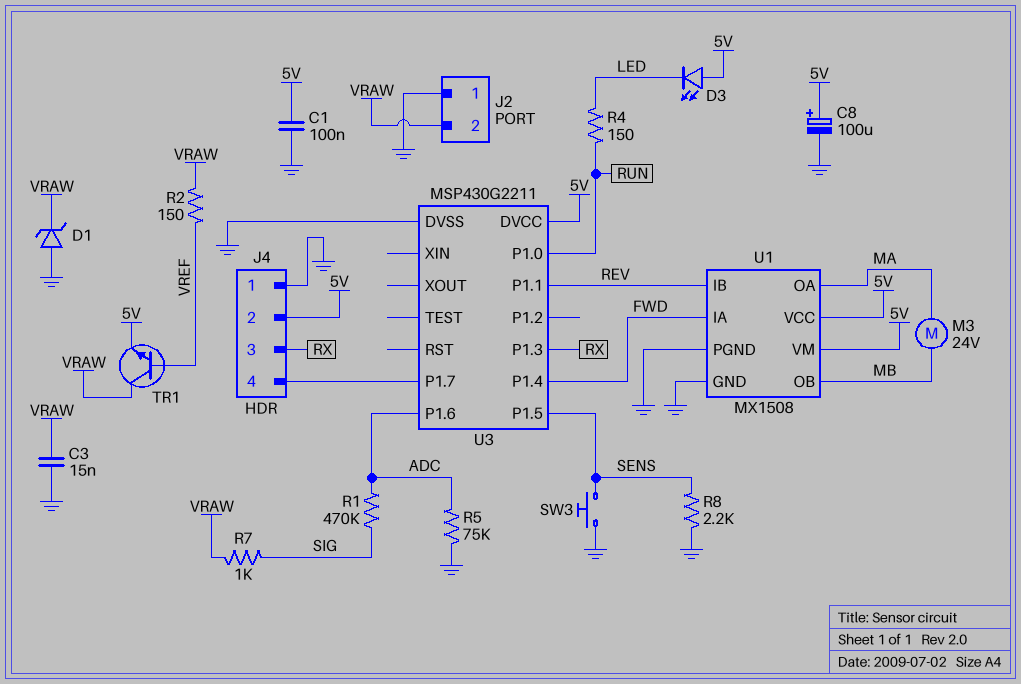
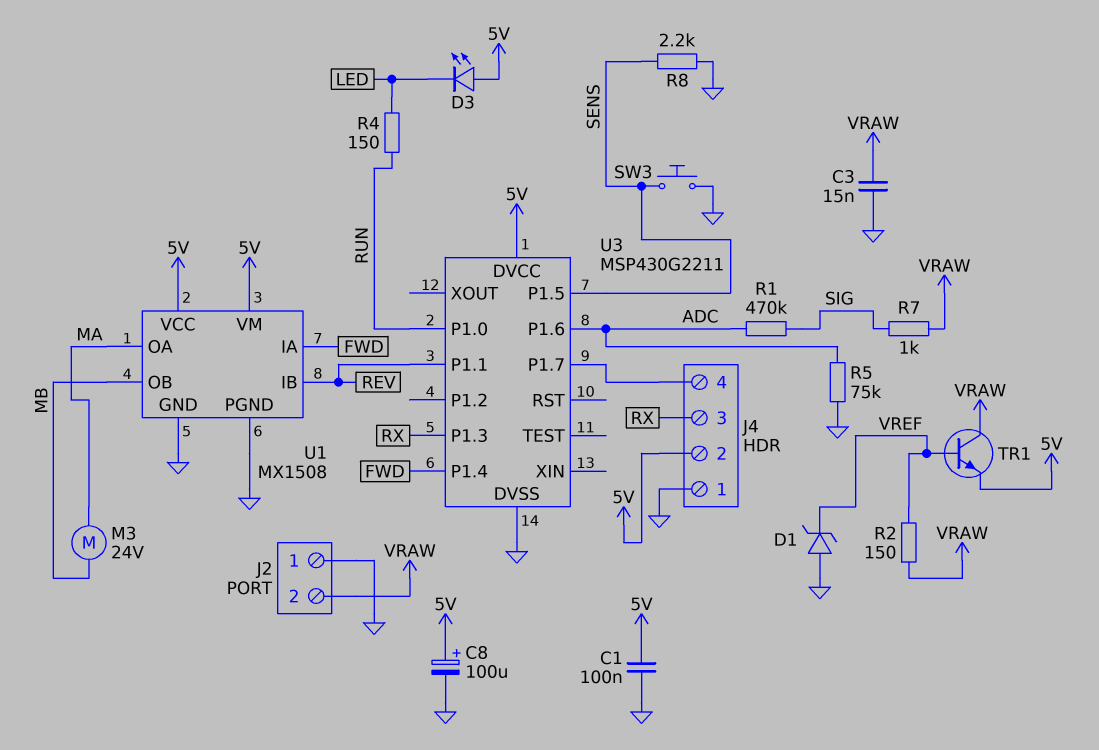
D1: zener (A GND, K VRAW) -> zener (A GND, K VREF)

